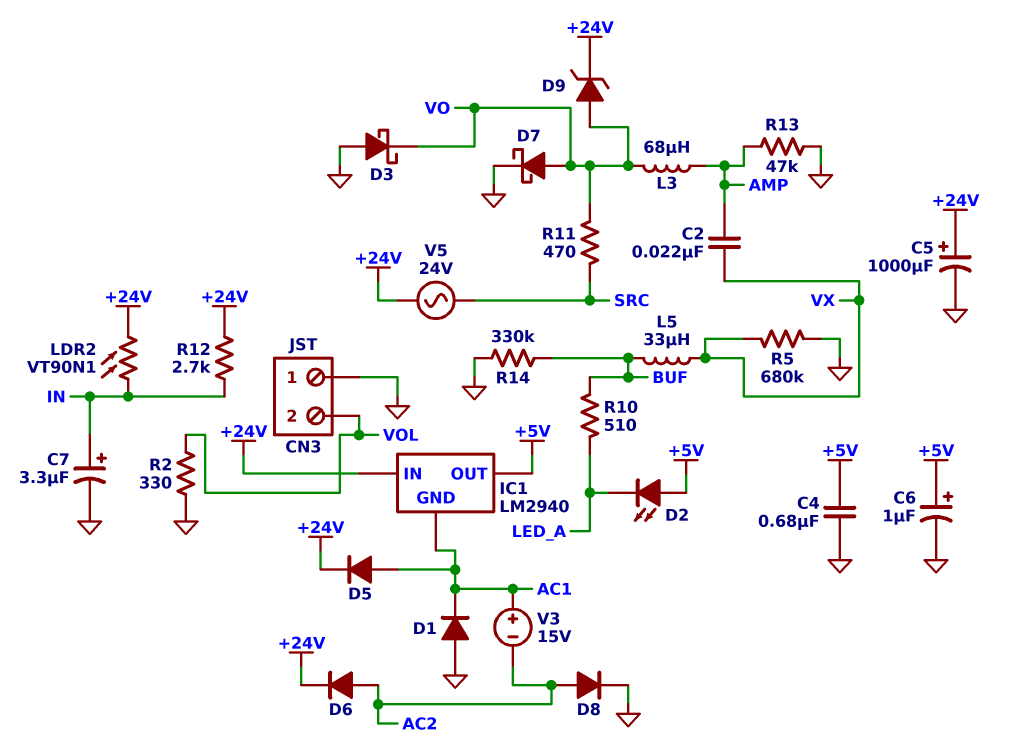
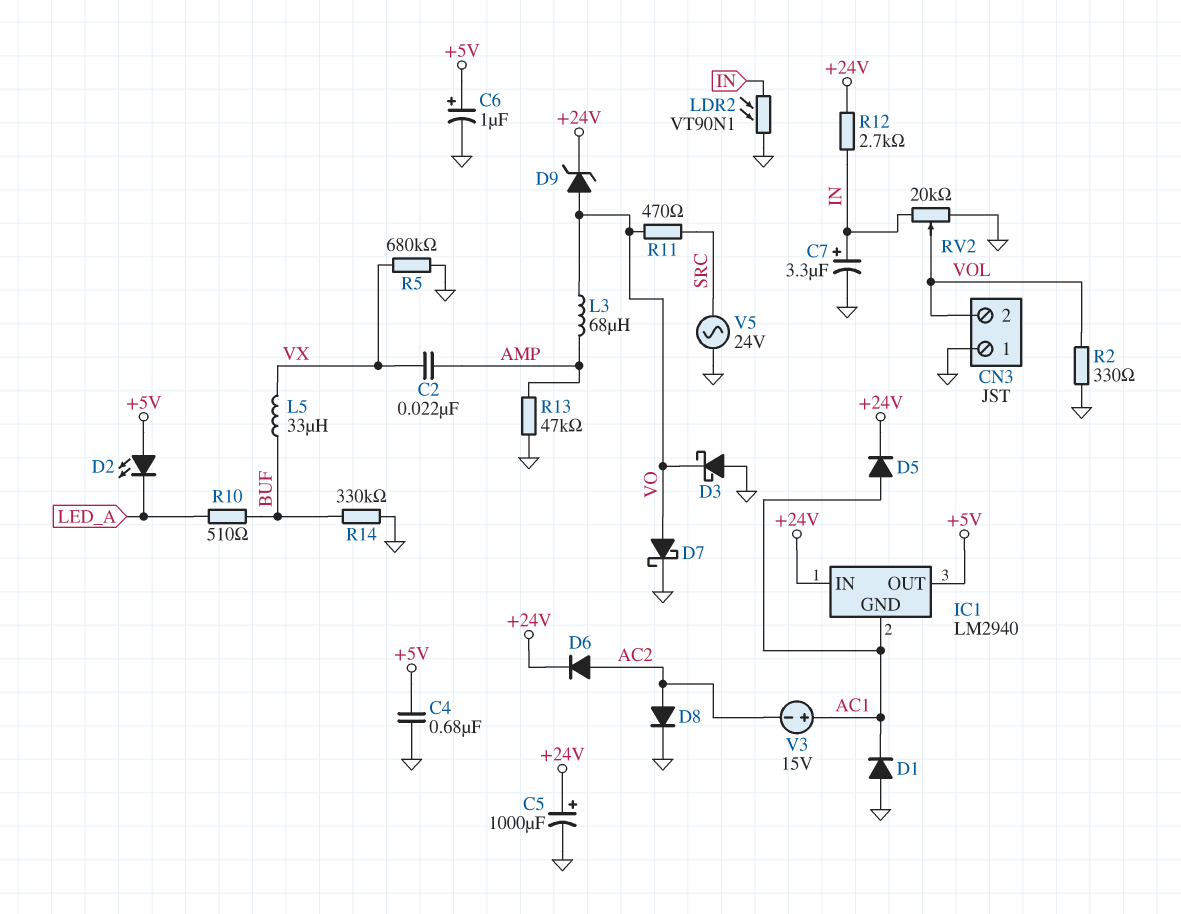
LDR2: VT90N1 (+24V, IN) -> VT90N1 (GND, IN)
RV2: none -> 20k (GND, IN, wiper VOL)
V5: AC 24V (+24V, SRC) -> AC 24V (GND, SRC)

